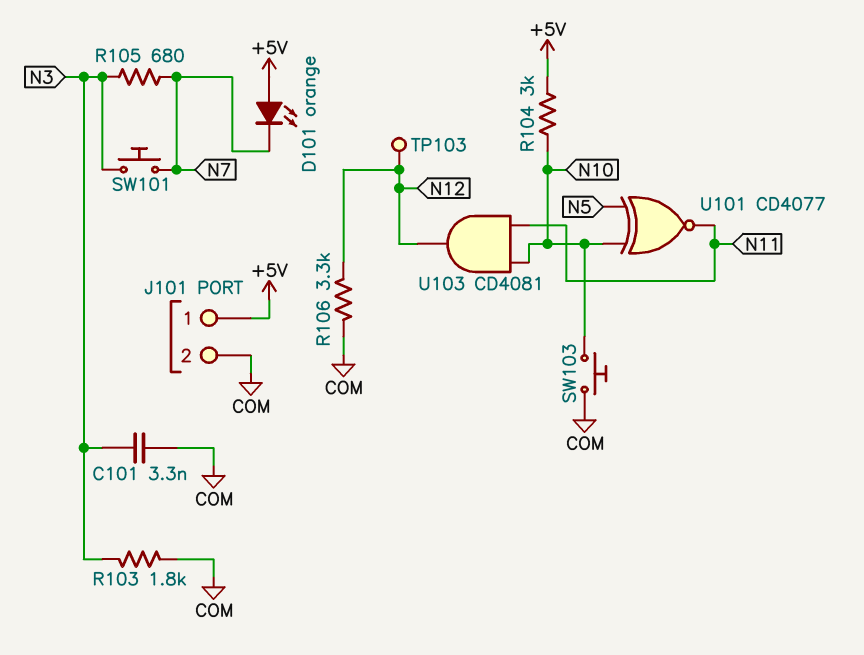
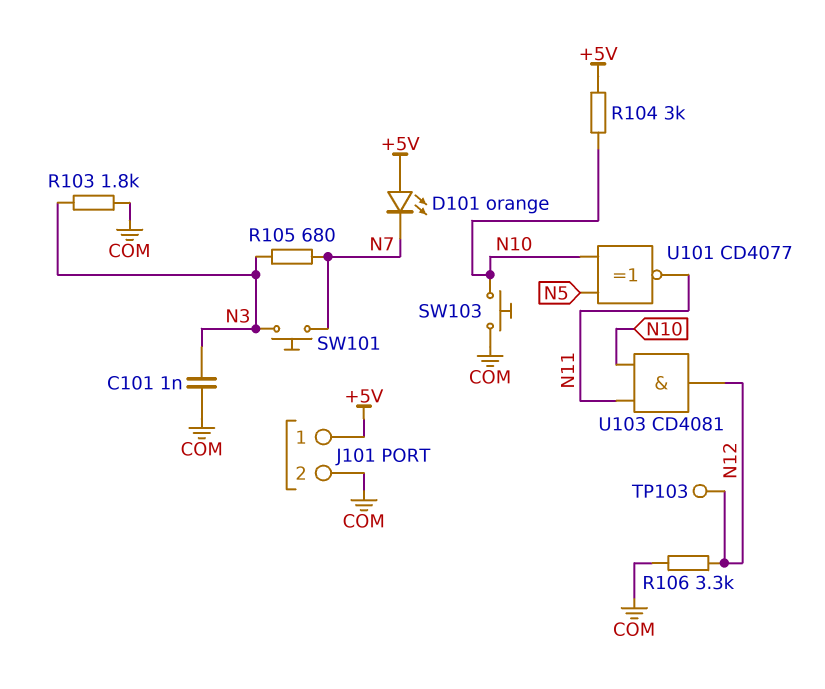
C101: 3.3nF (COM, N3) -> 1nF (COM, N3)

